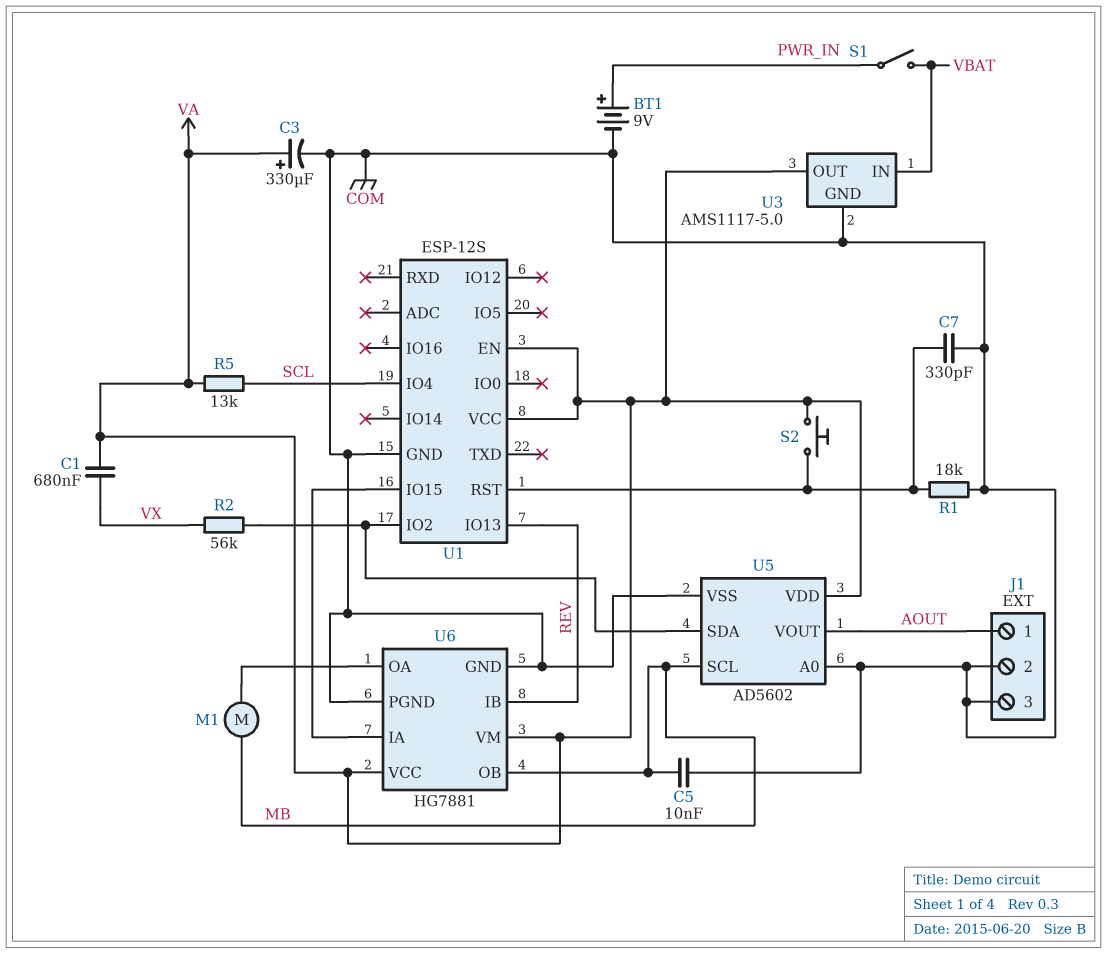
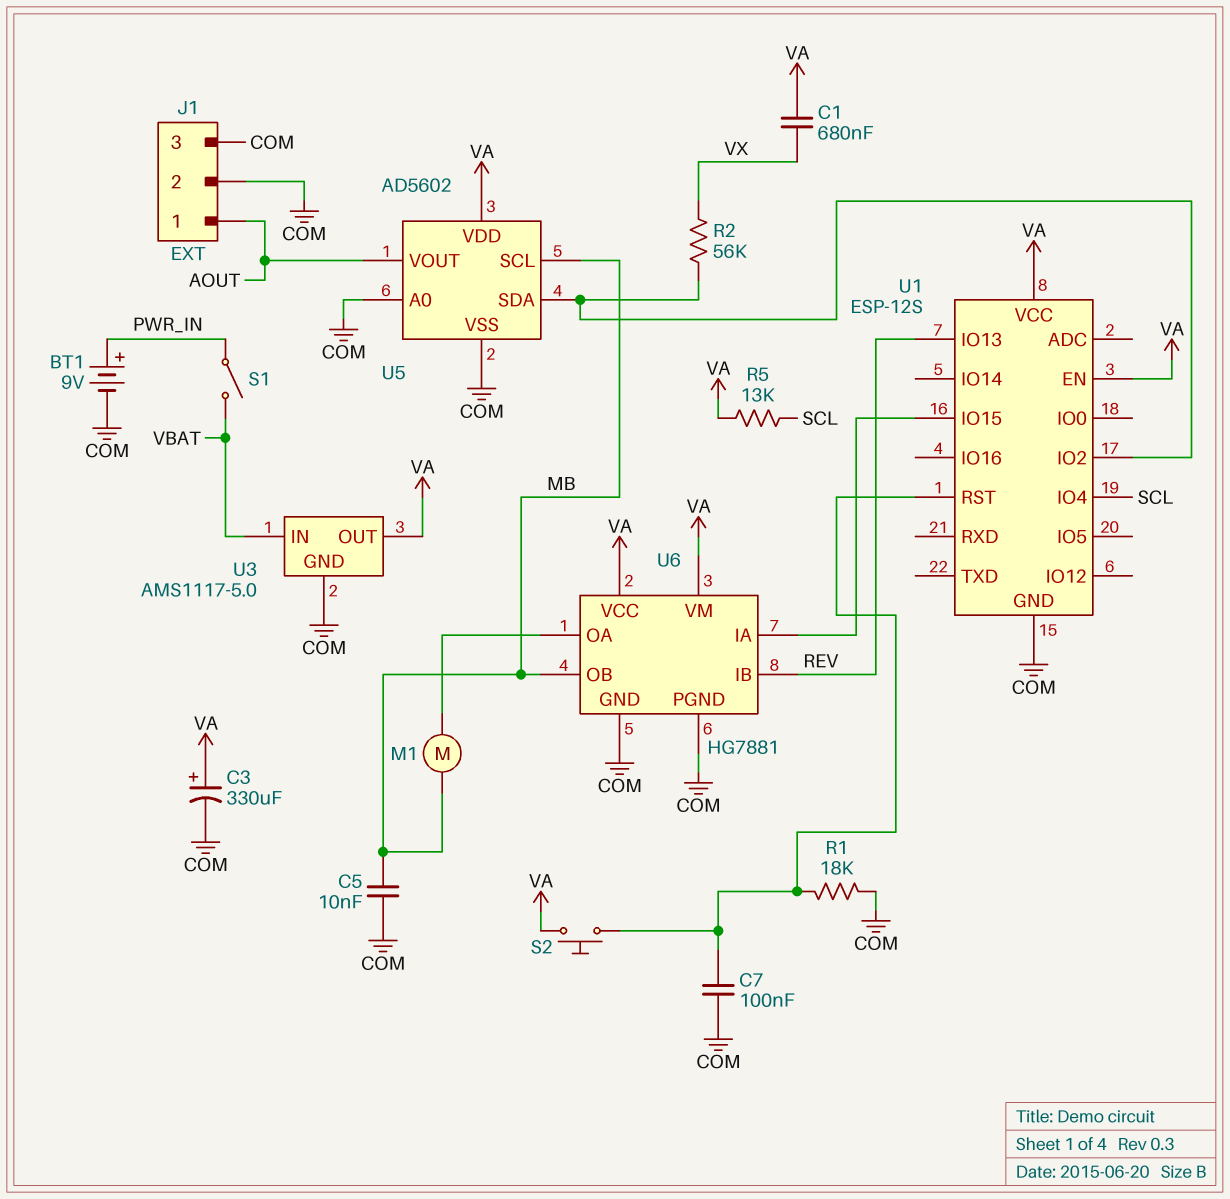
C7: 330pF (COM, U1/RST) -> 100nF (COM, U1/RST)

